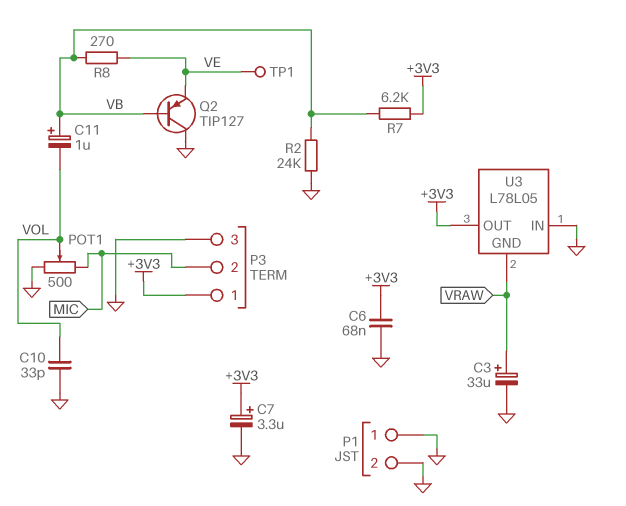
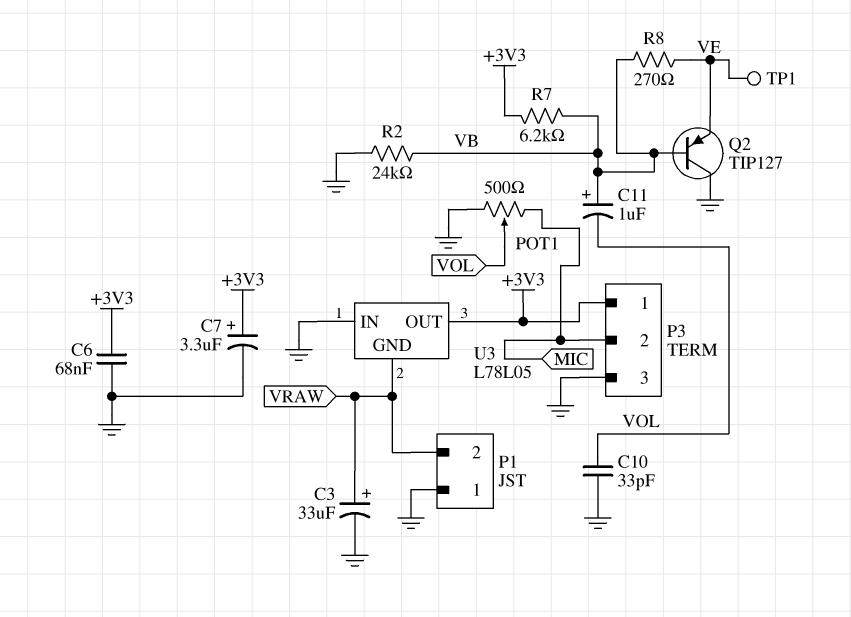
P1 pin 2: GND -> VRAW

